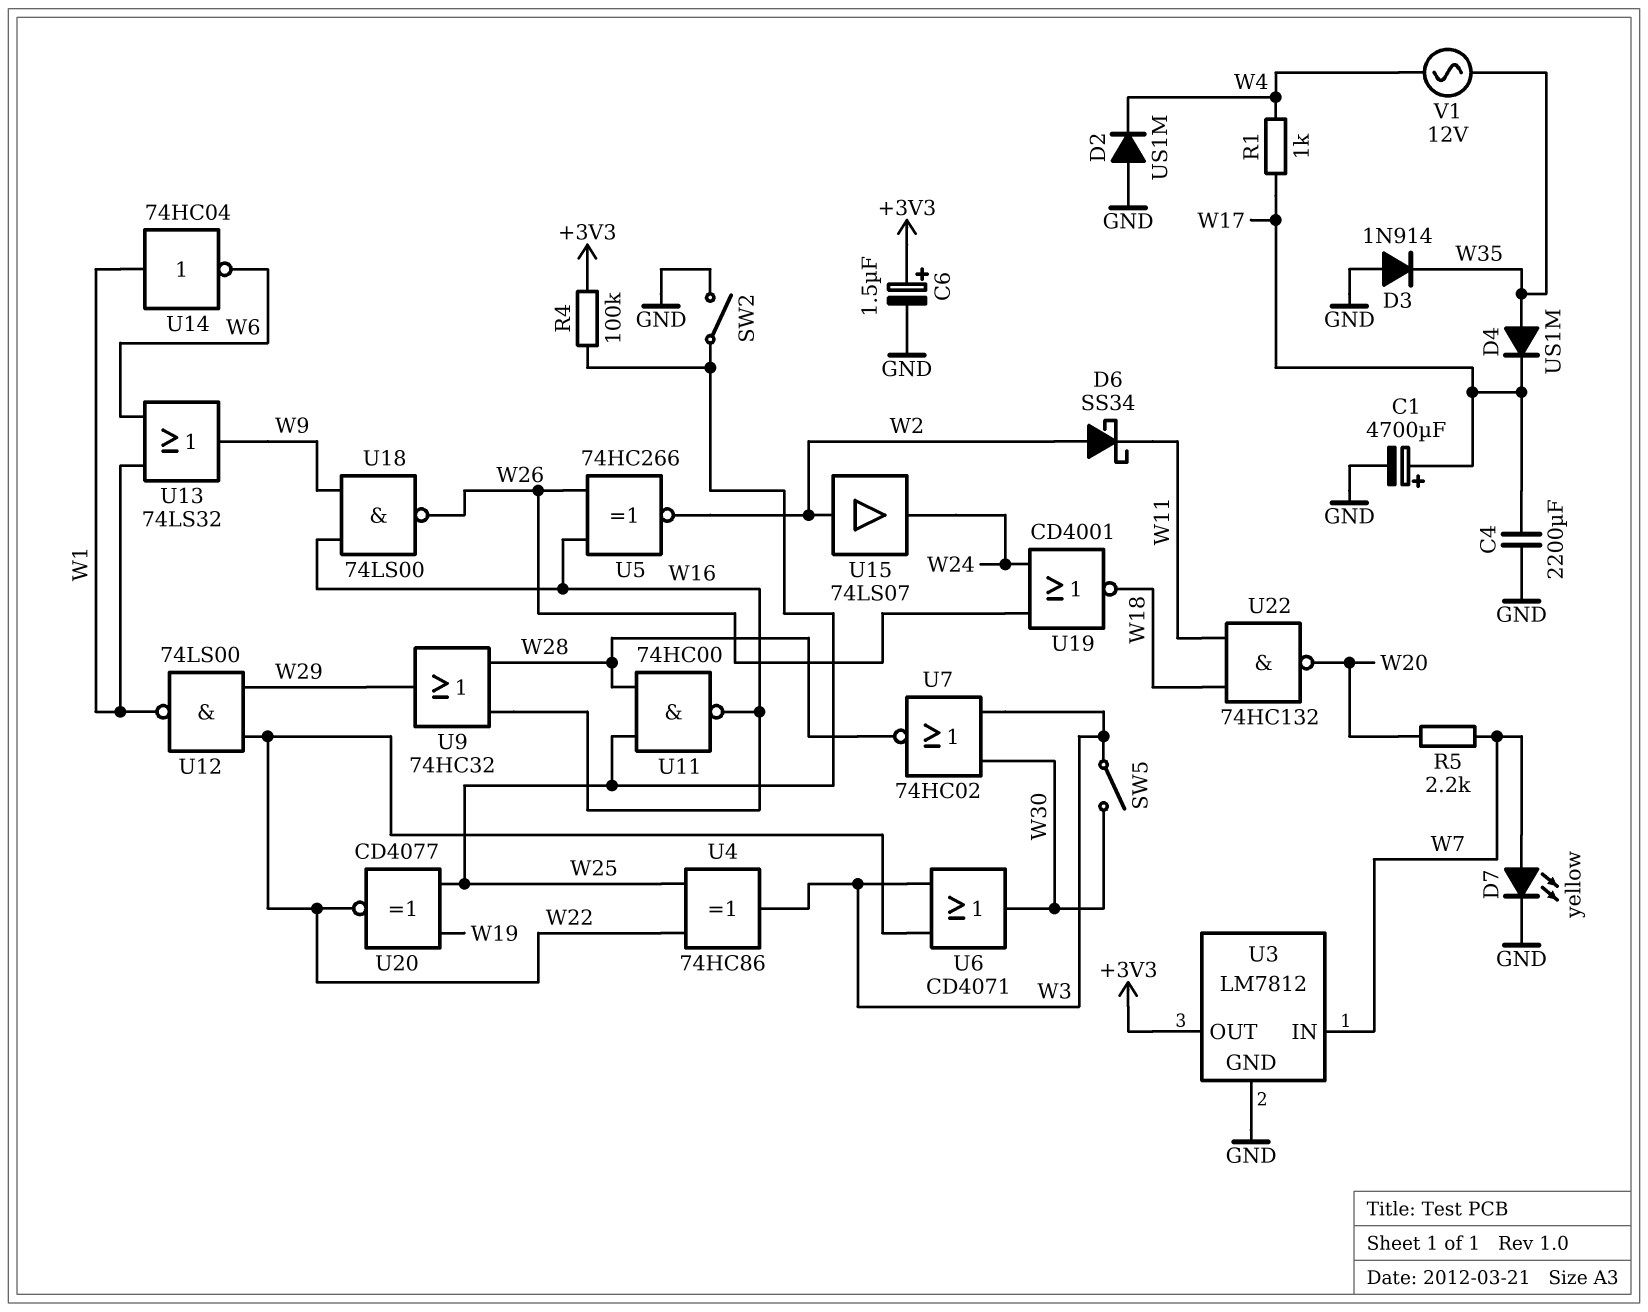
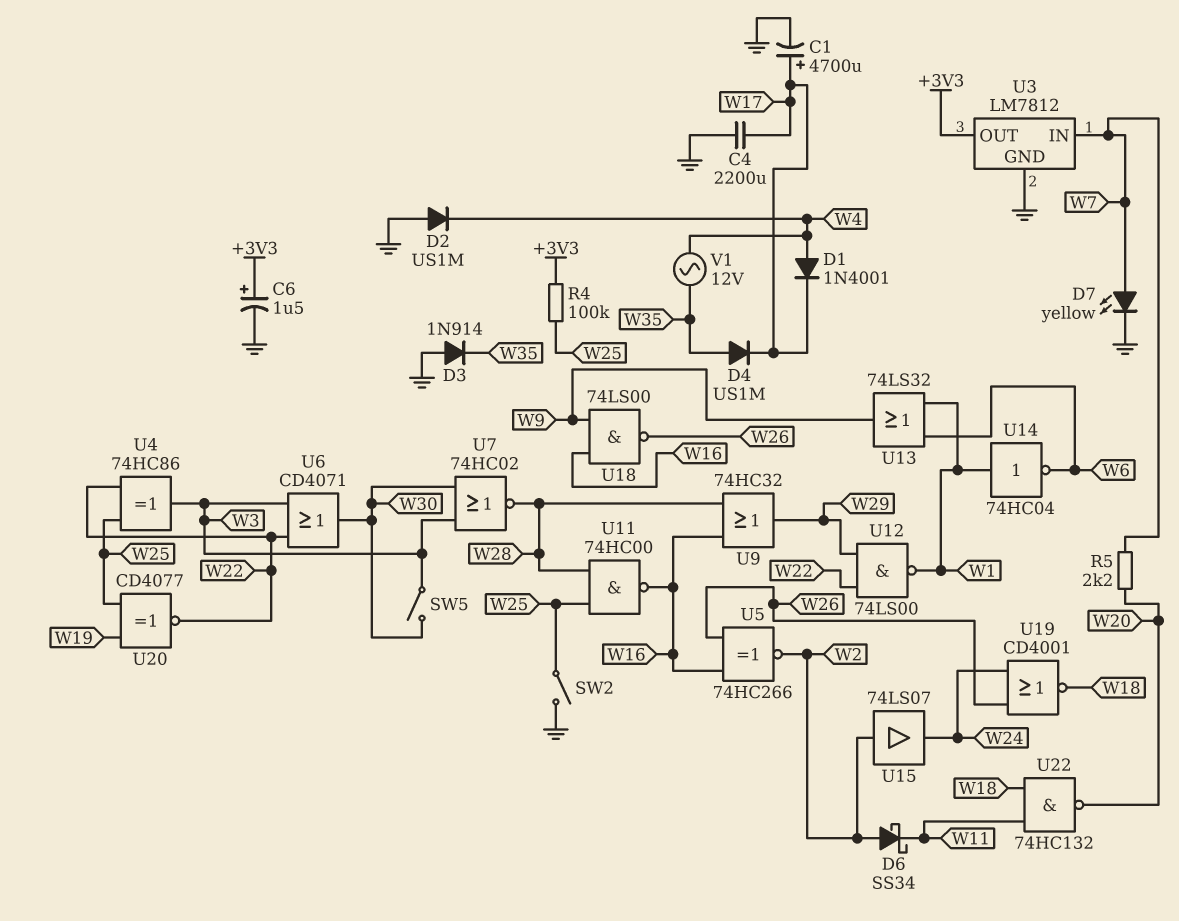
D1: none -> diode 1N4001 (A W4, K W17)
R1: 1k (W4, W17) -> none

